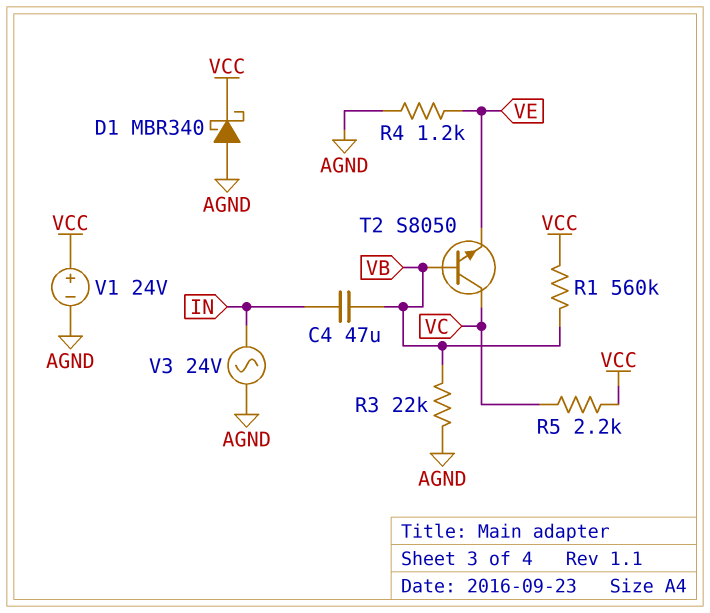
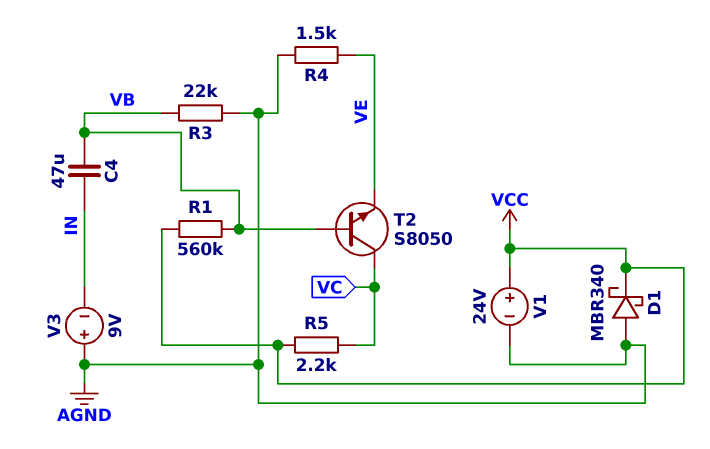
R4: 1.2k (AGND, VE) -> 1.5k (AGND, VE)
V3: AC 24V (AGND, IN) -> 9V (plus AGND, minus IN)

